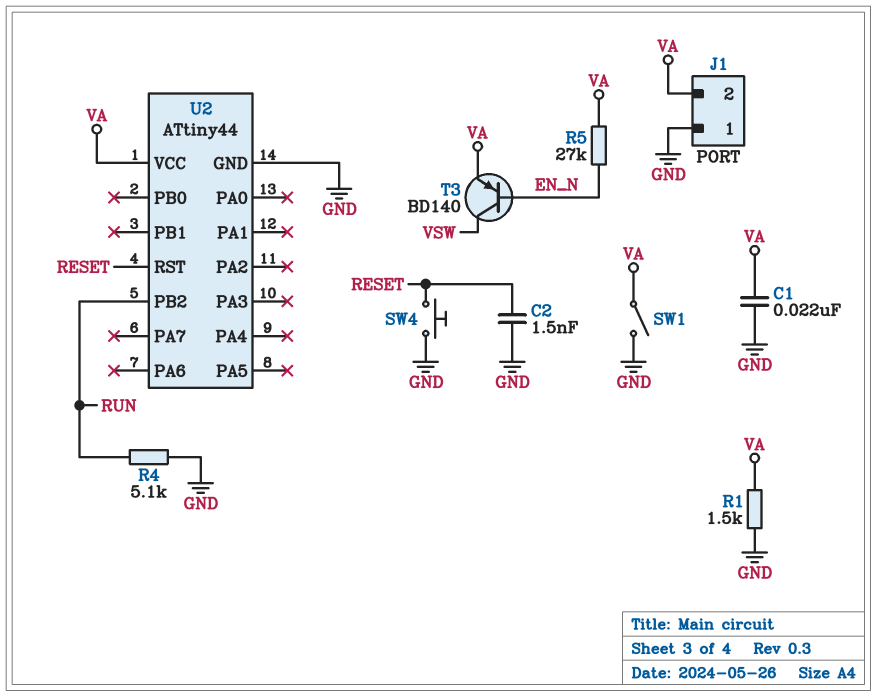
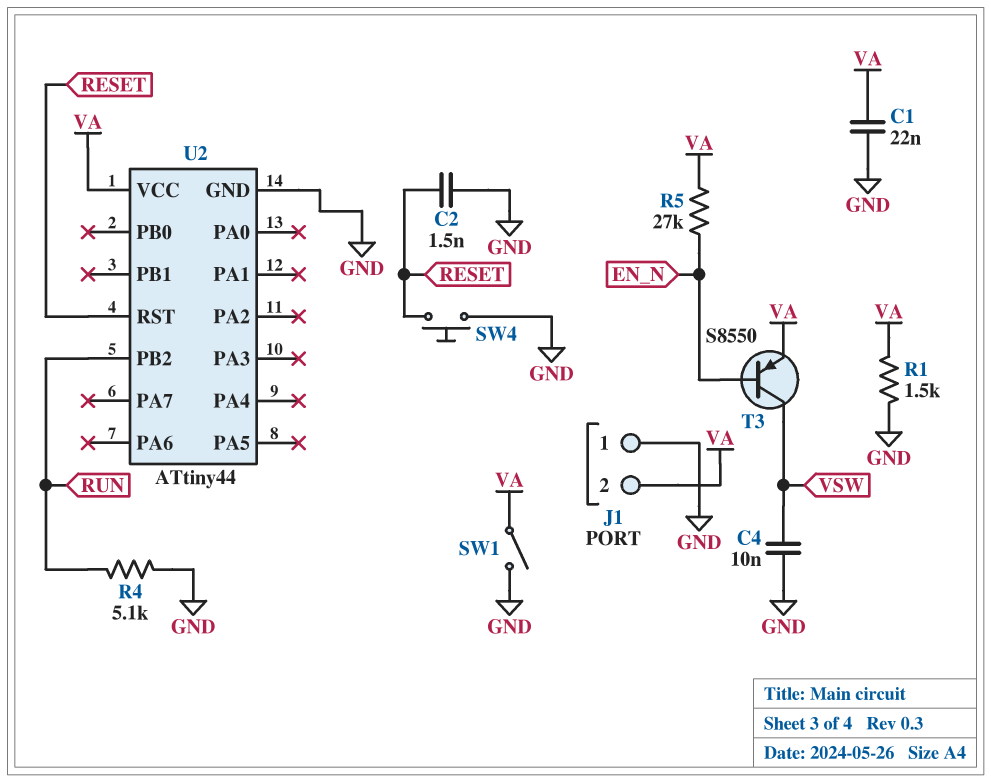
C4: none -> 10nF (GND, VSW)
T3: PNP BD140 (B EN_N, C VSW, E VA) -> PNP S8550 (B EN_N, C VSW, E VA)

